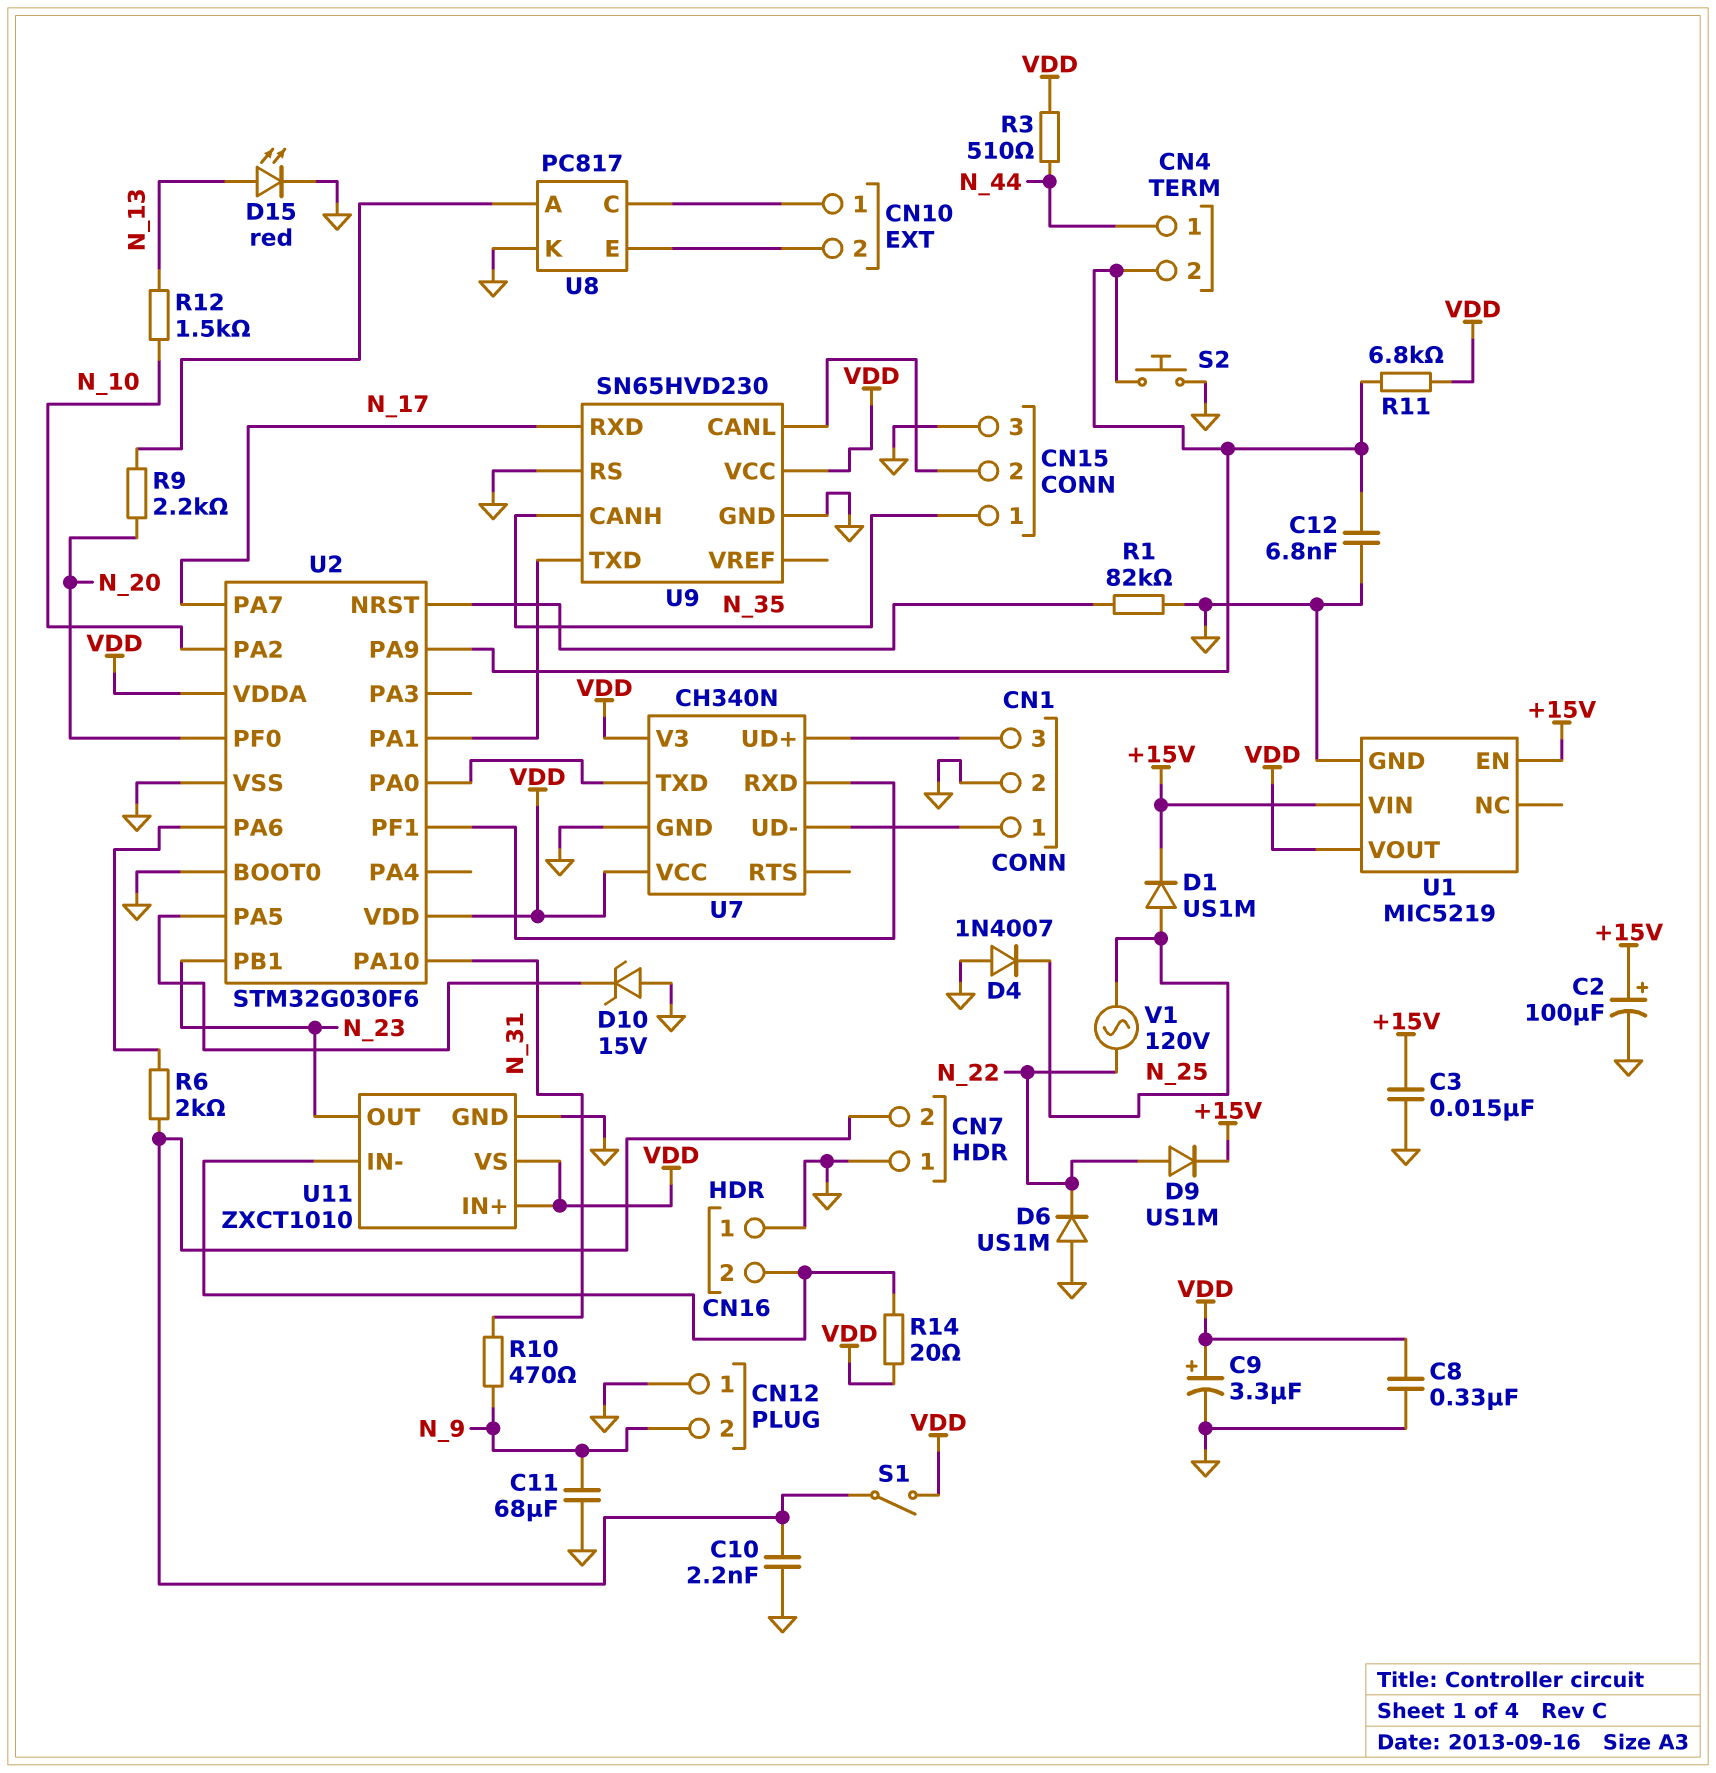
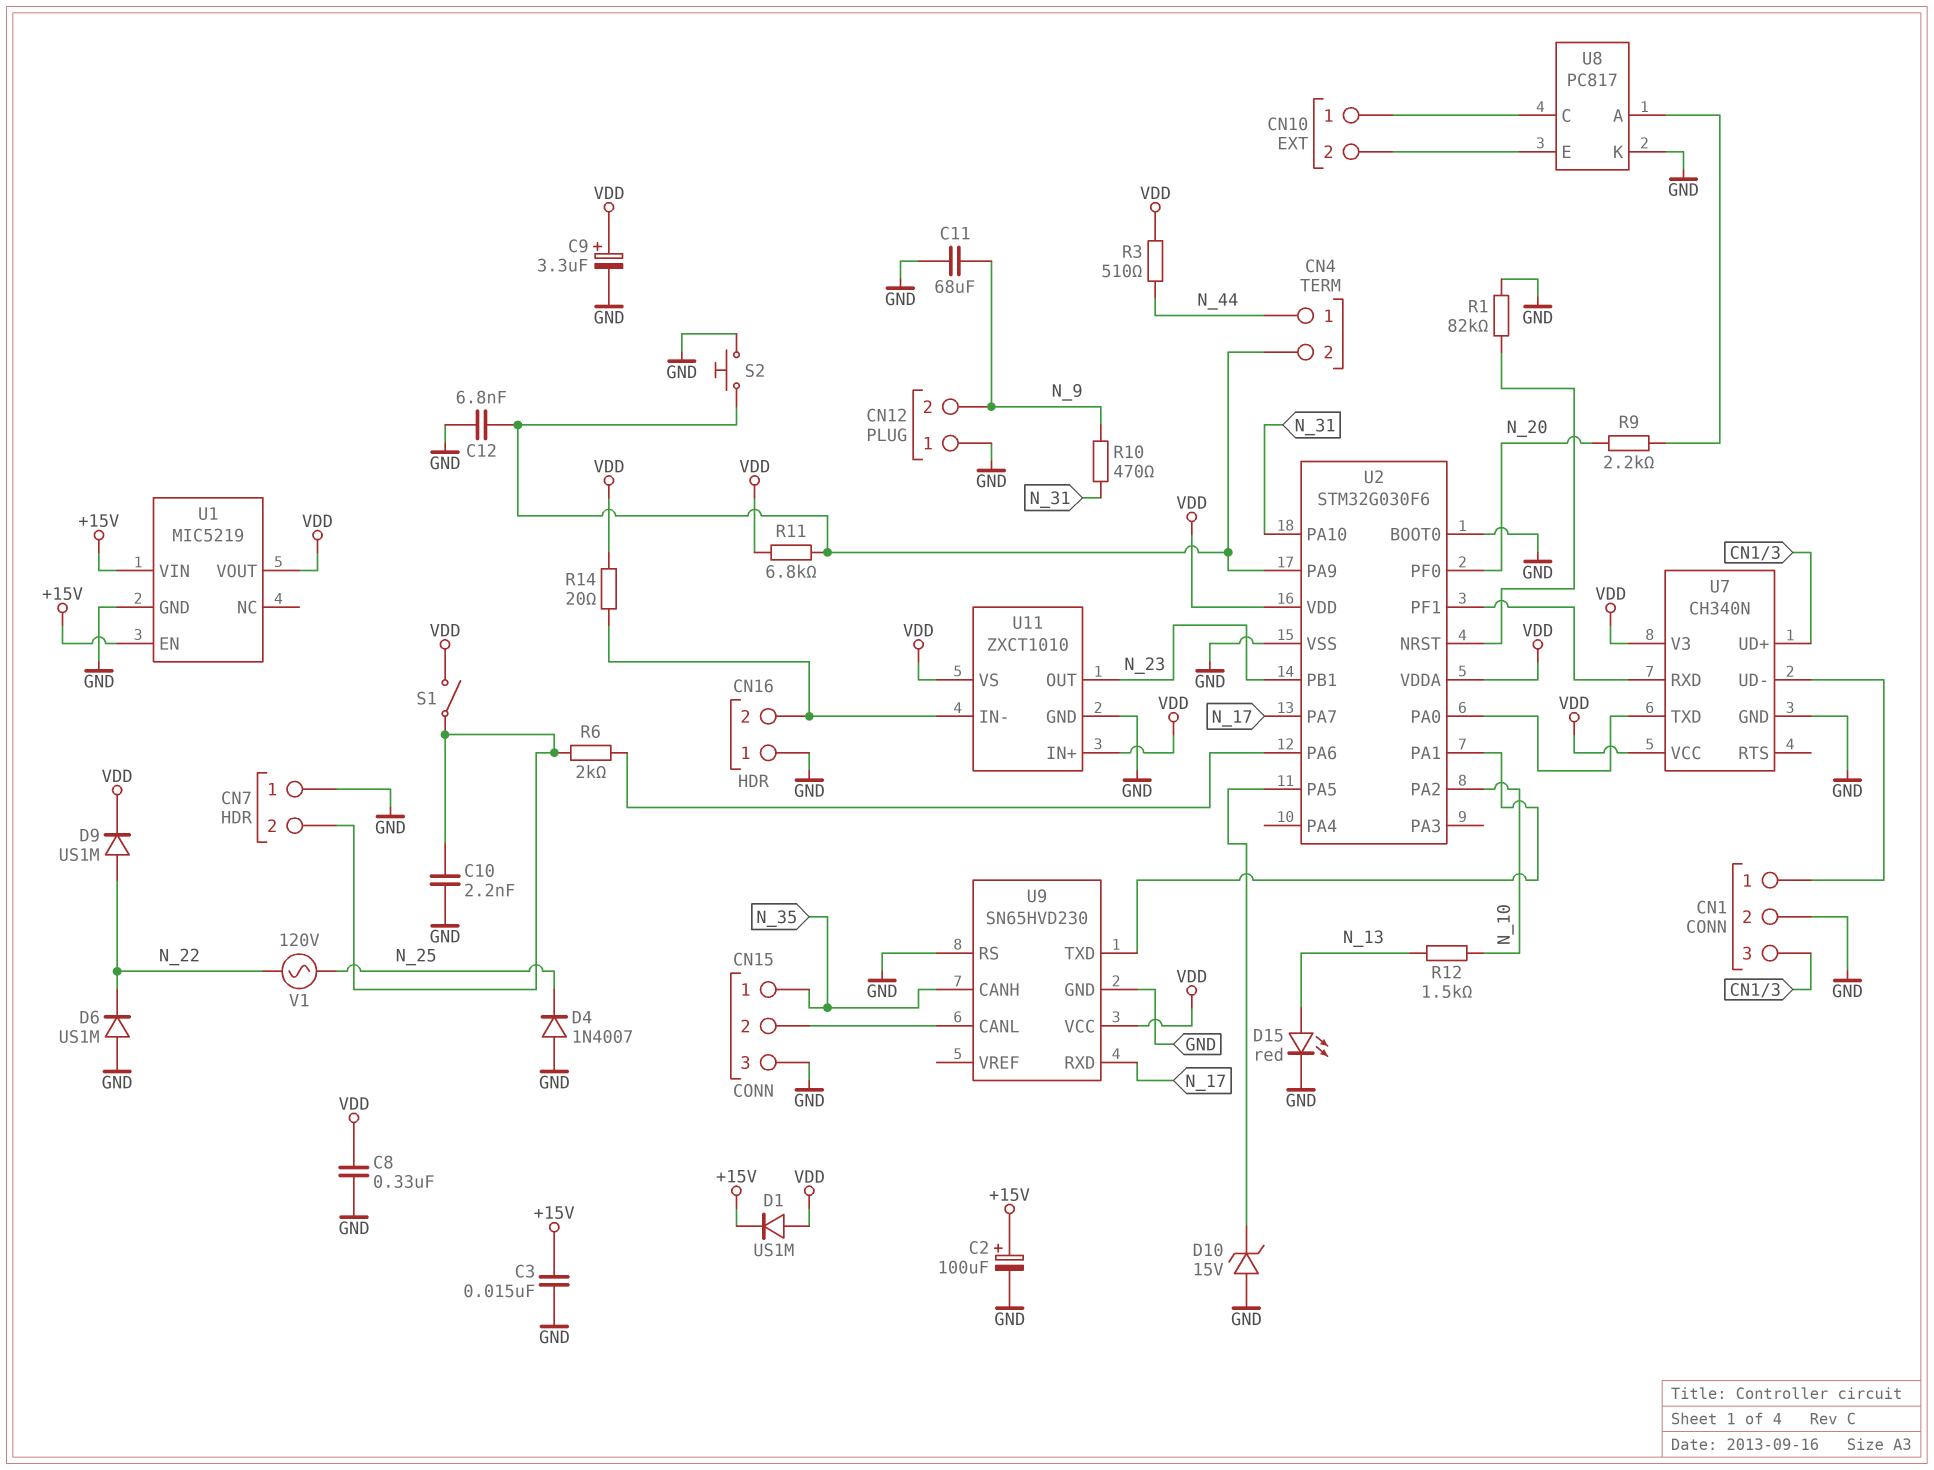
D1: diode US1M (A N_25, K +15V) -> diode US1M (A VDD, K +15V)
D9: diode US1M (A N_22, K +15V) -> diode US1M (A N_22, K VDD)

